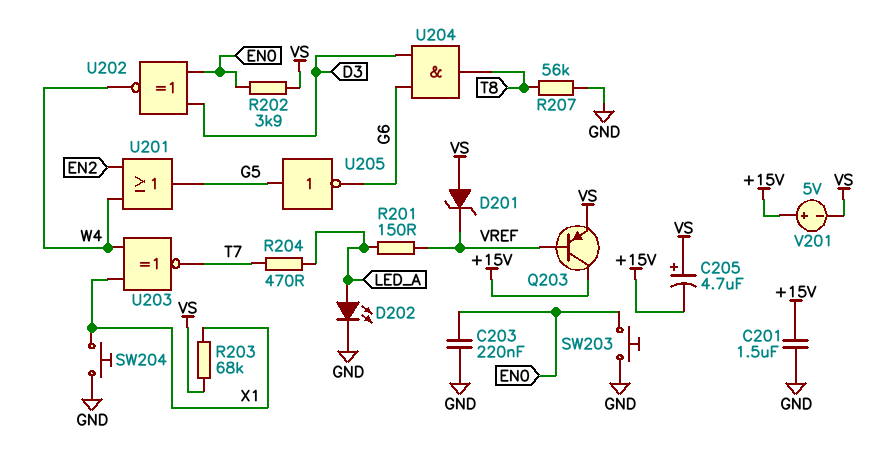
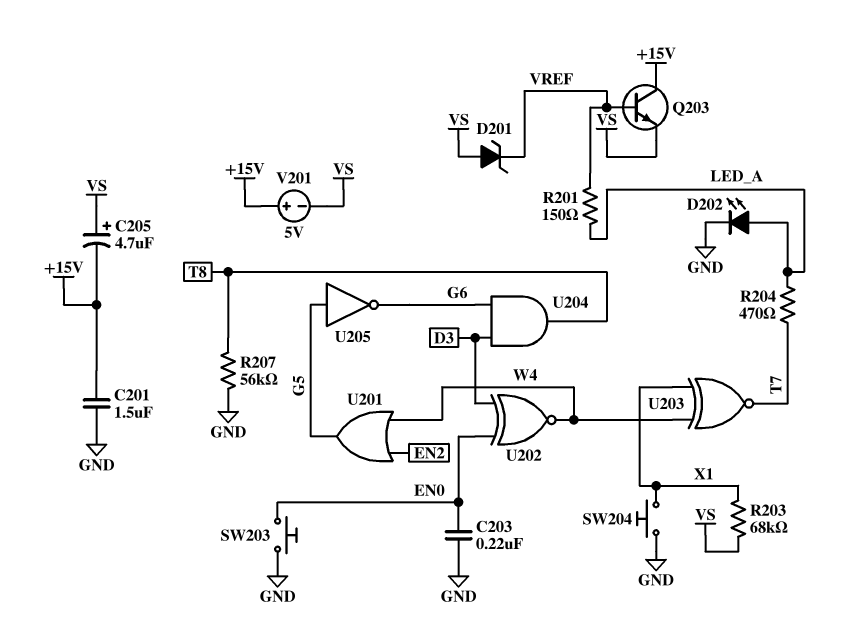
Q203: PNP (B VREF, C +15V, E VS) -> NPN (B VREF, C +15V, E VS)
R202: 3.9k (EN0, VS) -> none

